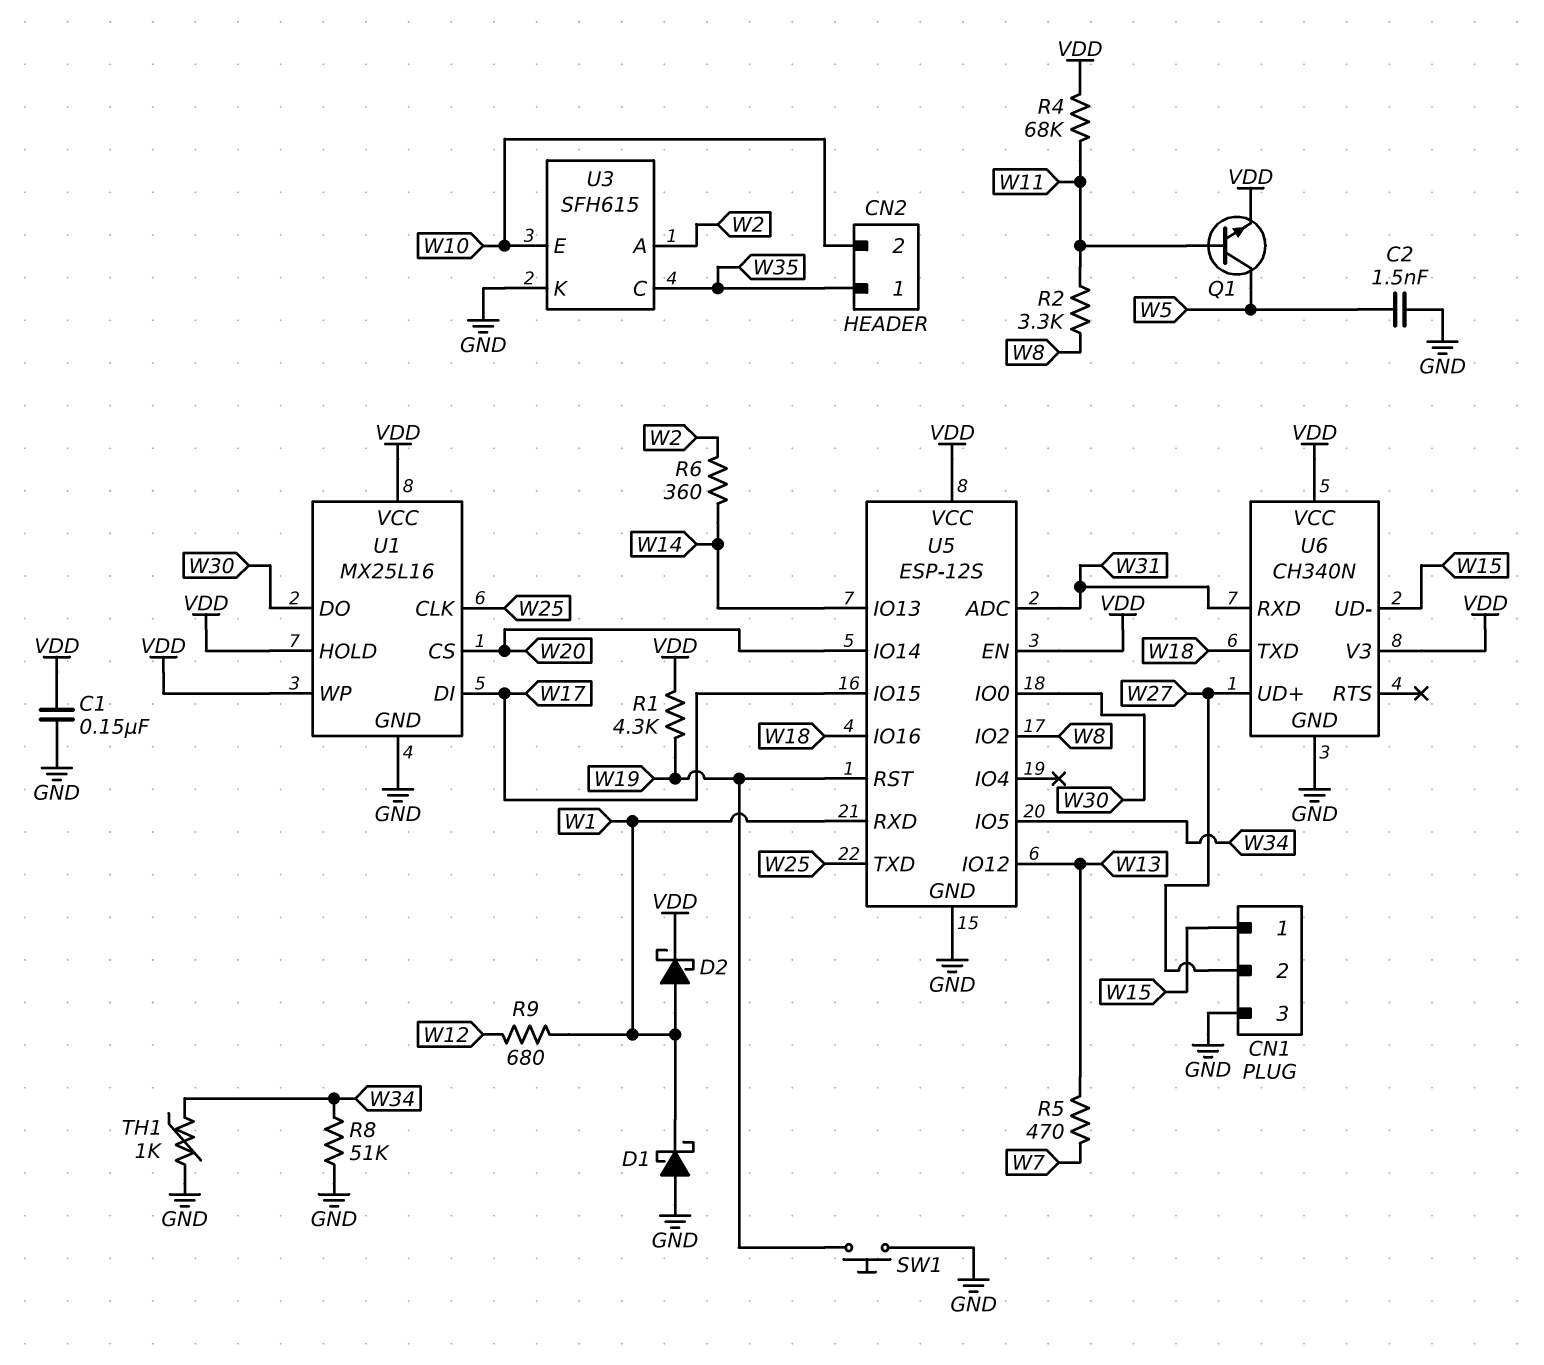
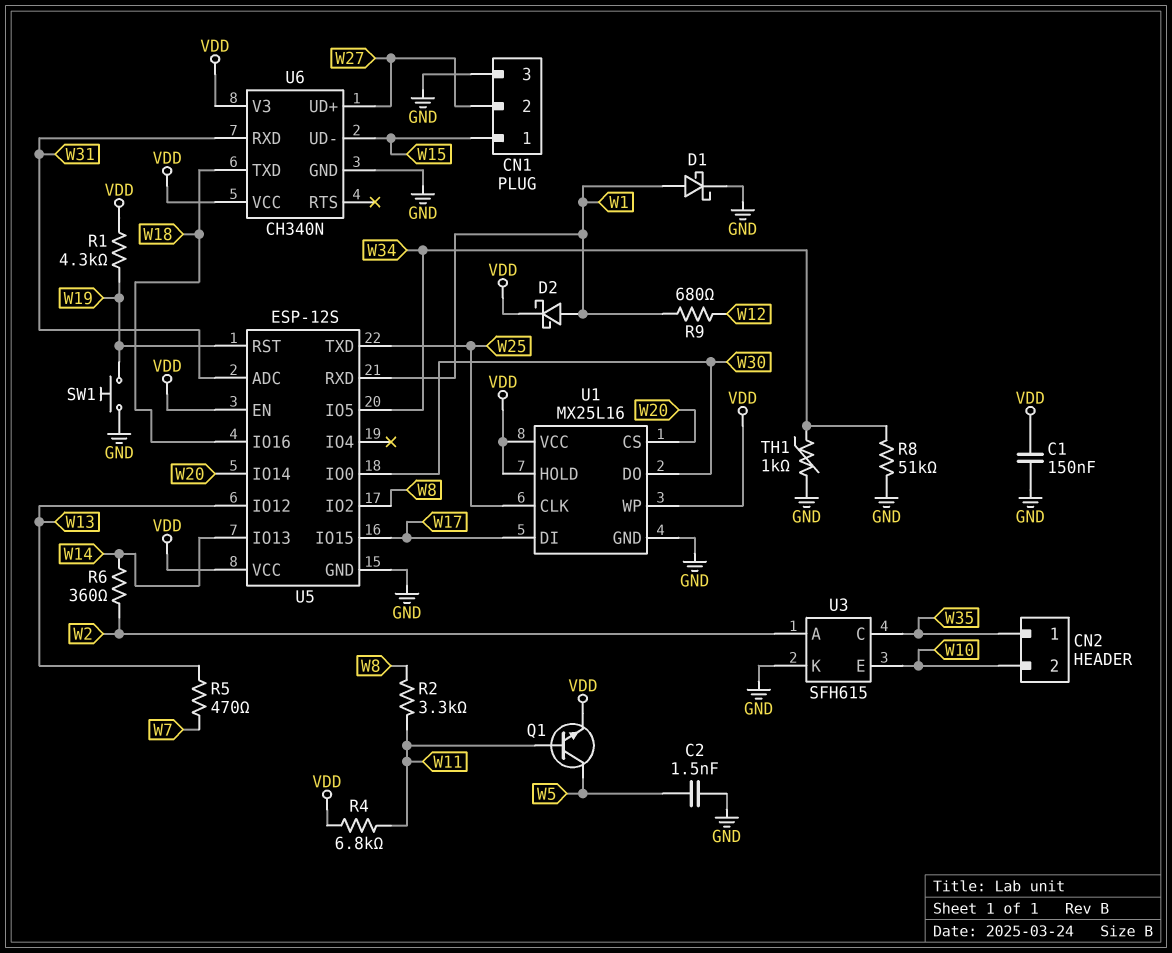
D1: schottky (A GND, K W1) -> schottky (A W1, K GND)
R4: 68k (VDD, W11) -> 6.8k (VDD, W11)

